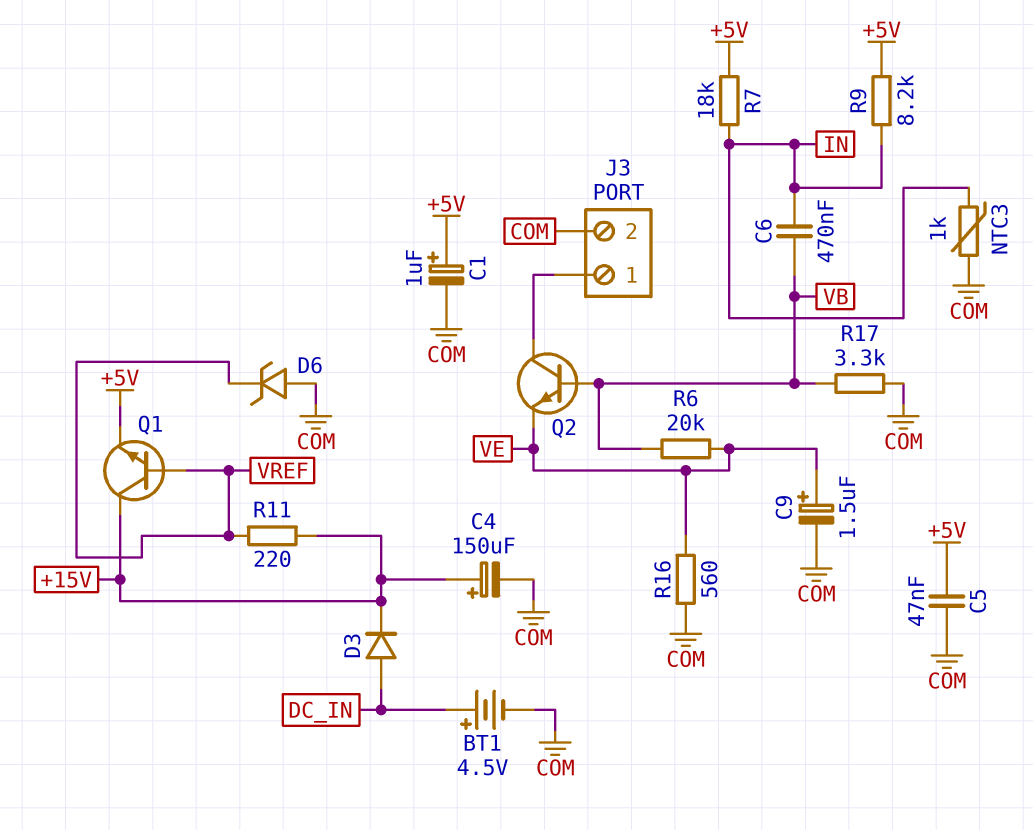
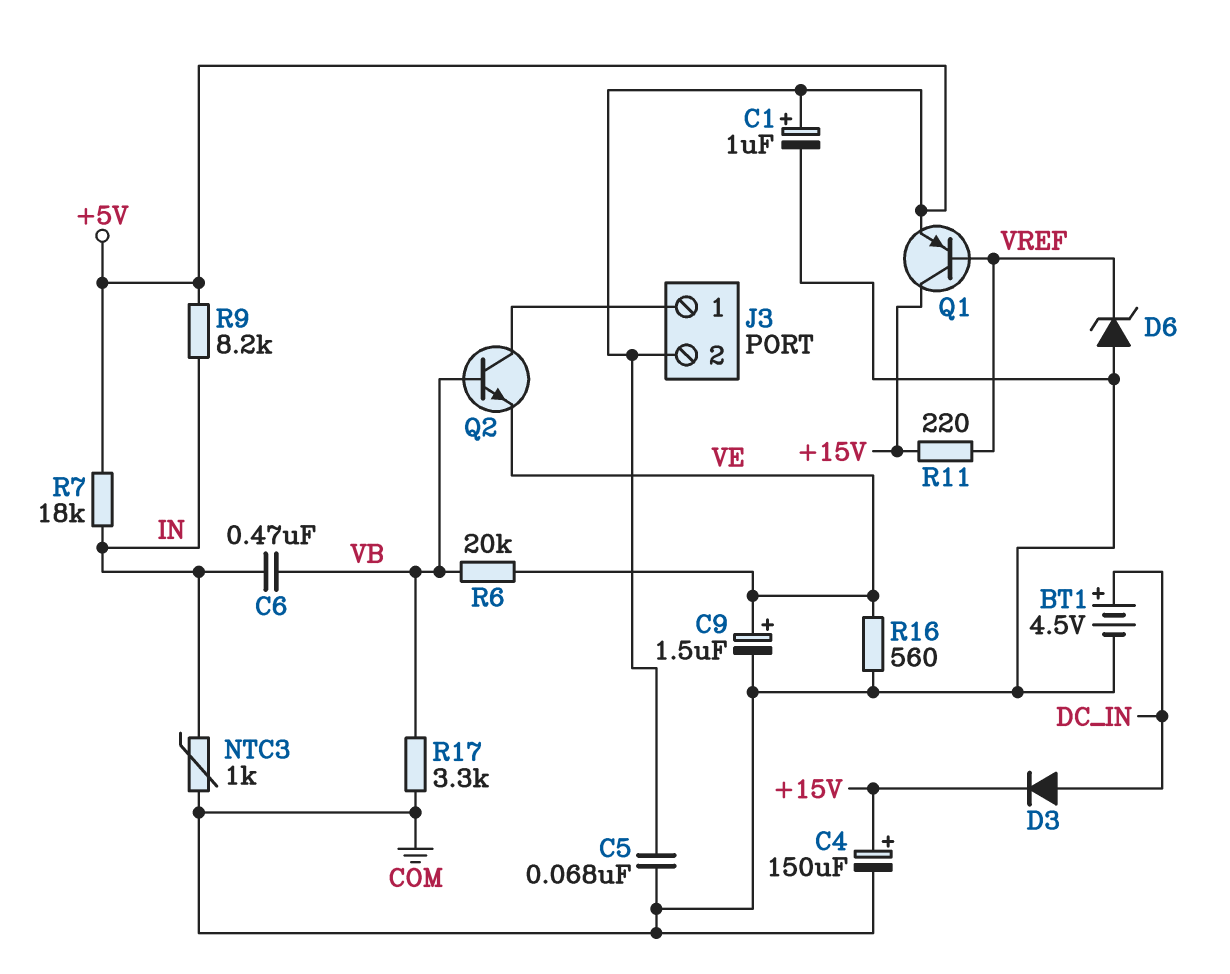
C5: 47nF (+5V, COM) -> 68nF (+5V, COM)
J3 pin 2: COM -> +5V
Q1: NPN (B VREF, C +15V, E +5V) -> PNP (B VREF, C +15V, E +5V)

